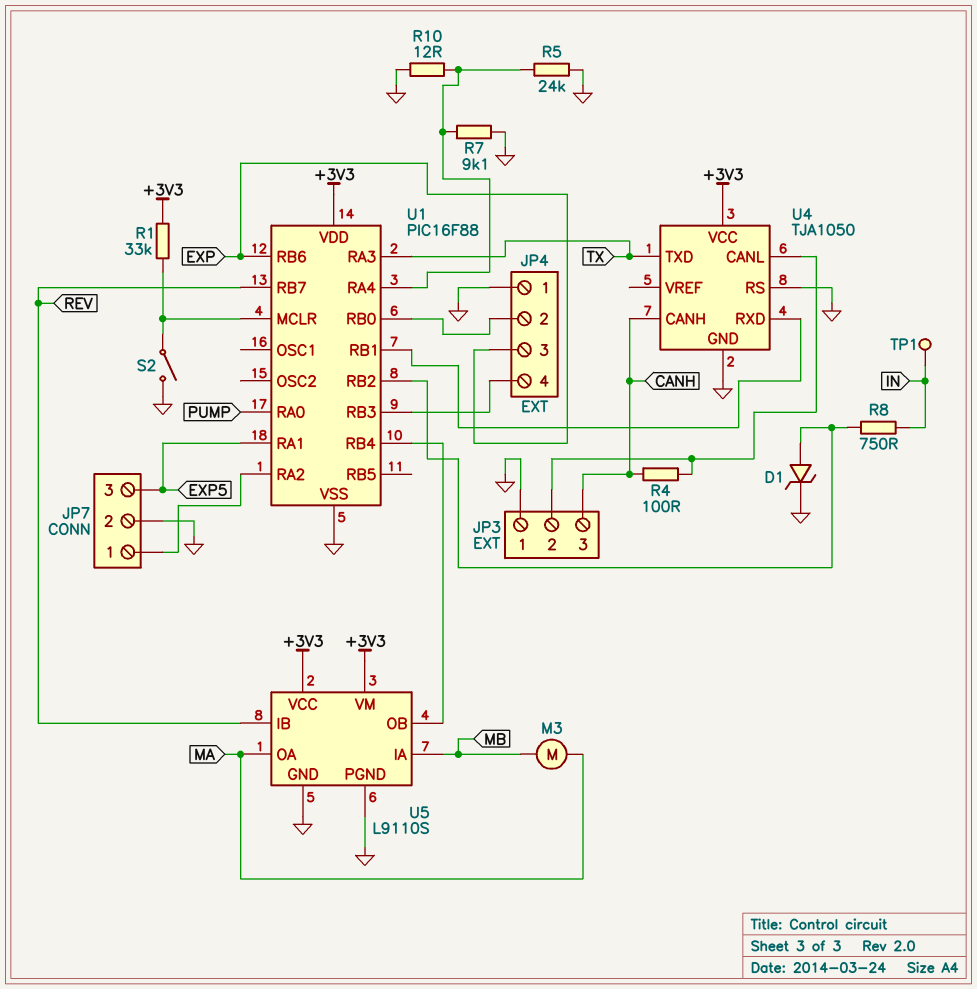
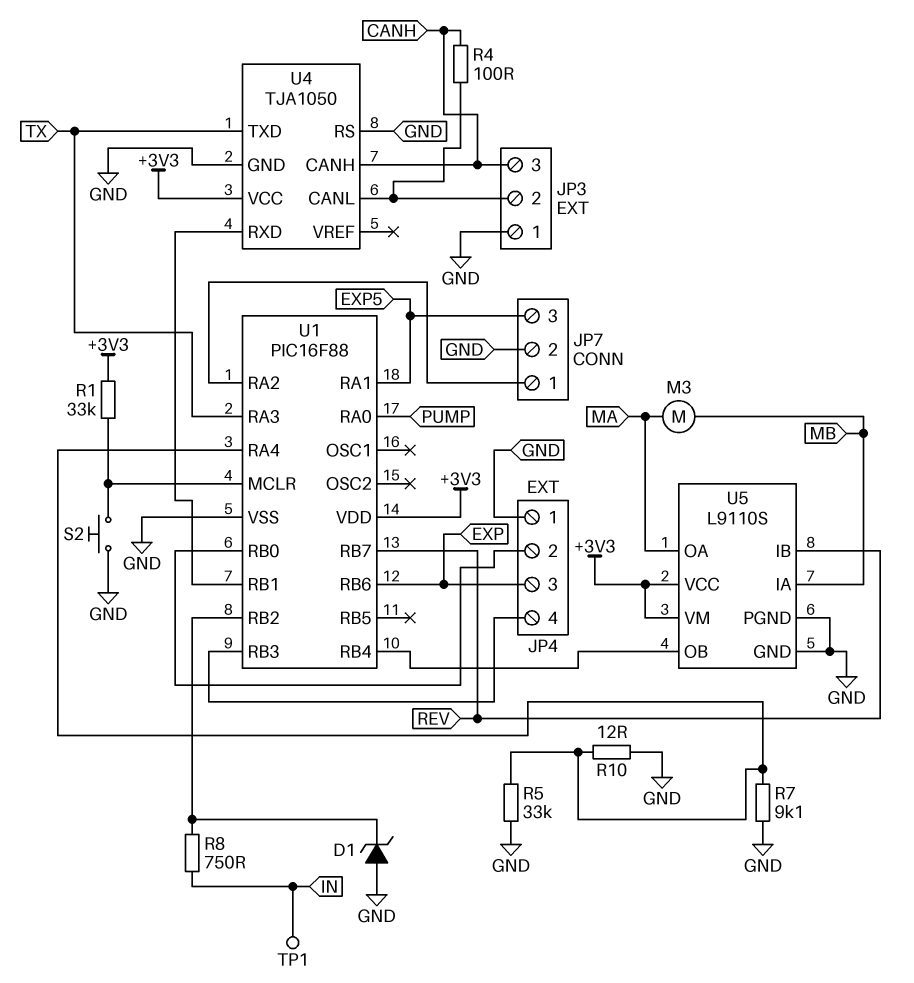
D1: zener (A U1/RB2, K GND) -> zener (A GND, K U1/RB2)
R5: 24k (GND, U1/RA4) -> 33k (GND, U1/RA4)
S2: switch (GND, U1/MCLR) -> button (GND, U1/MCLR)

